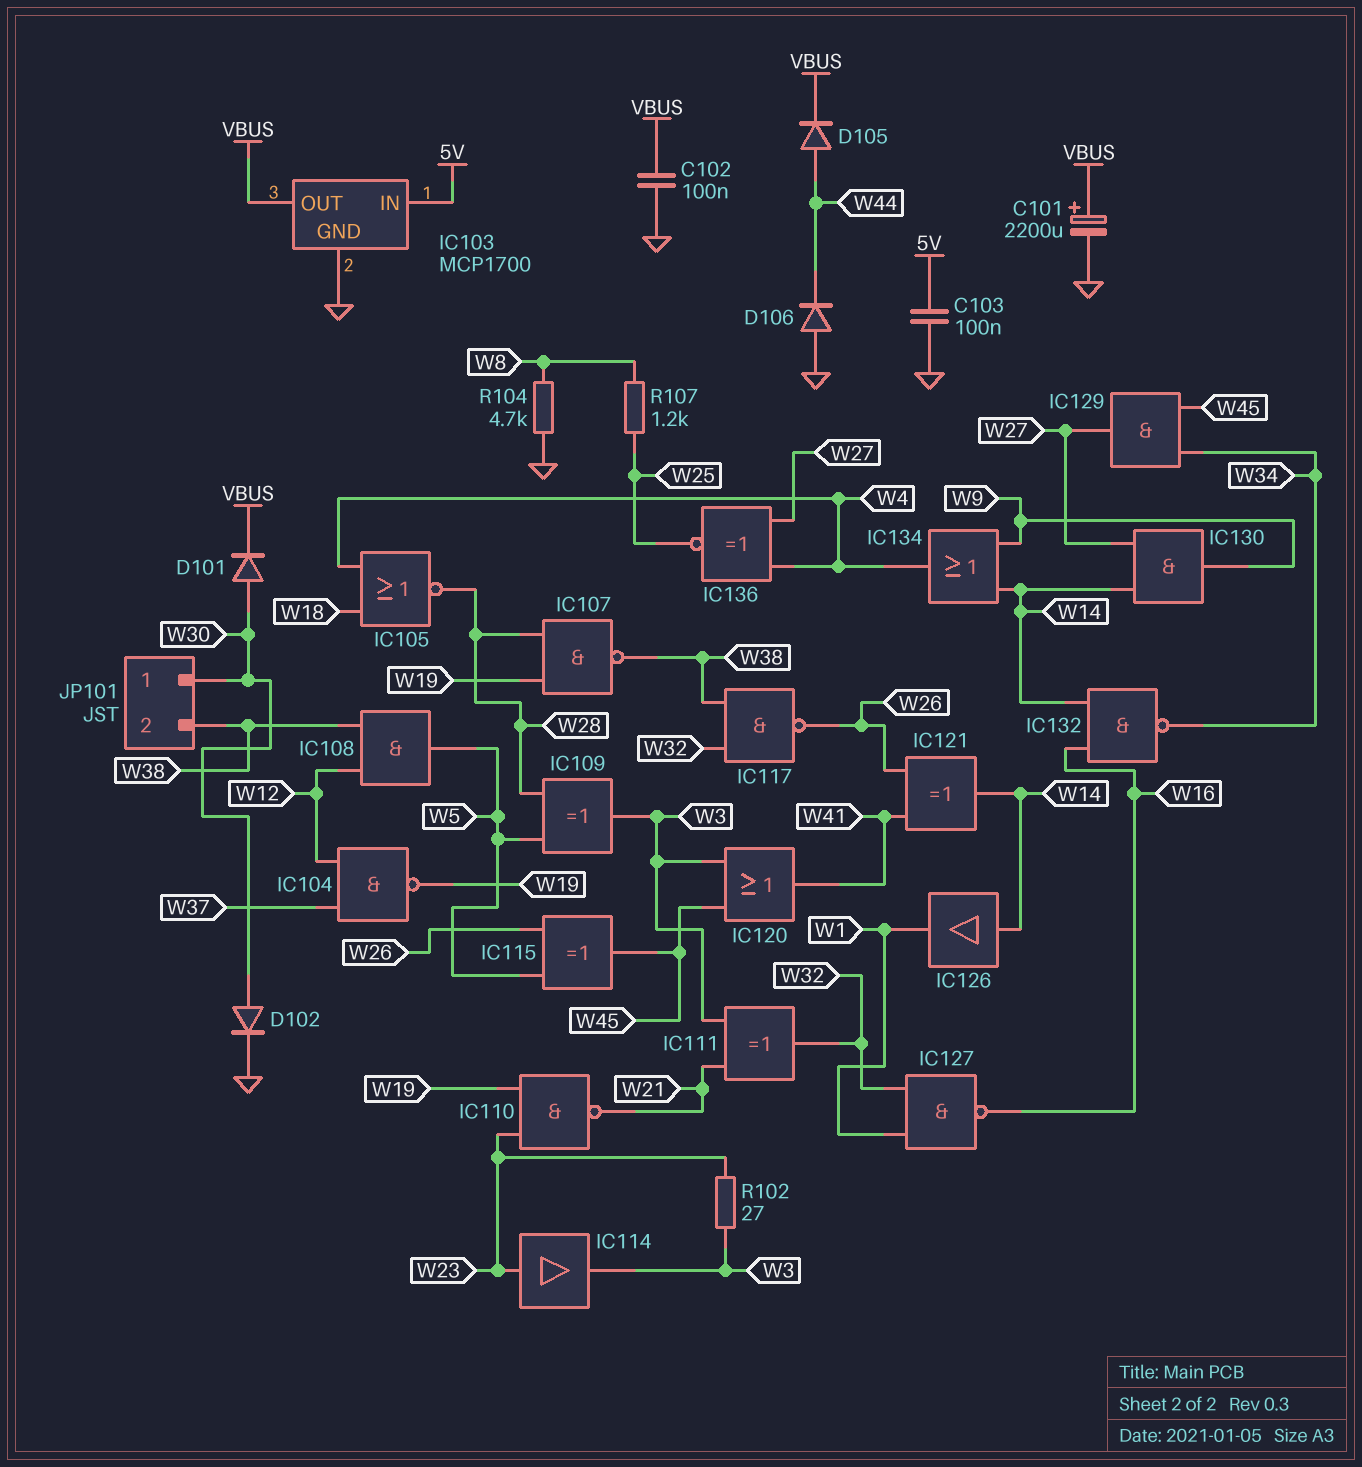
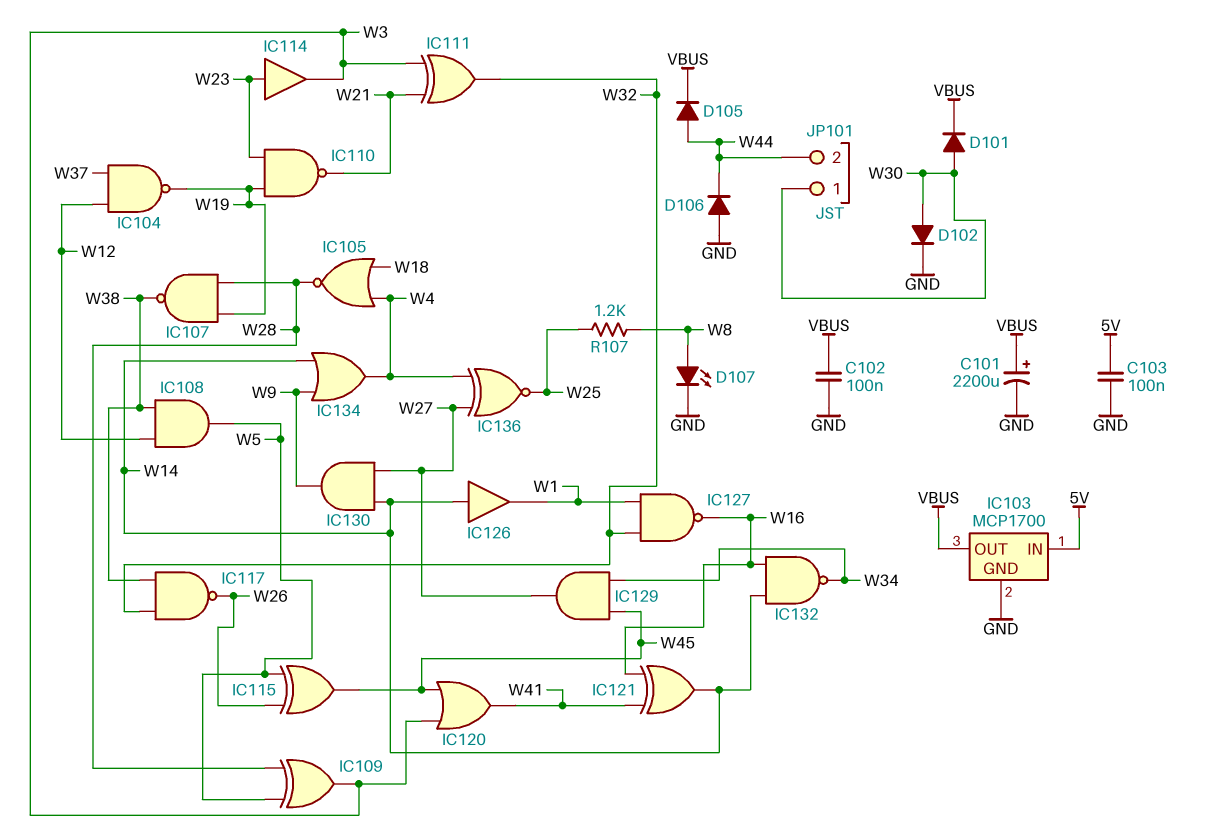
D107: none -> LED (A W8, K GND)
IC121: XOR (in W26, in W41, out W14) -> XOR (in W16, in W41, out W14)
JP101 pin 2: W38 -> W44
R102: 27 (W3, W23) -> none
R104: 4.7k (GND, W8) -> none

